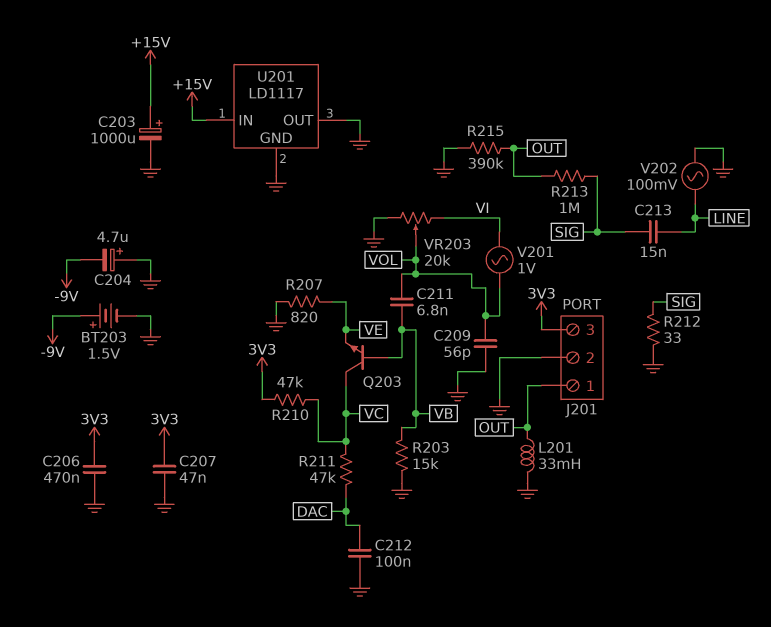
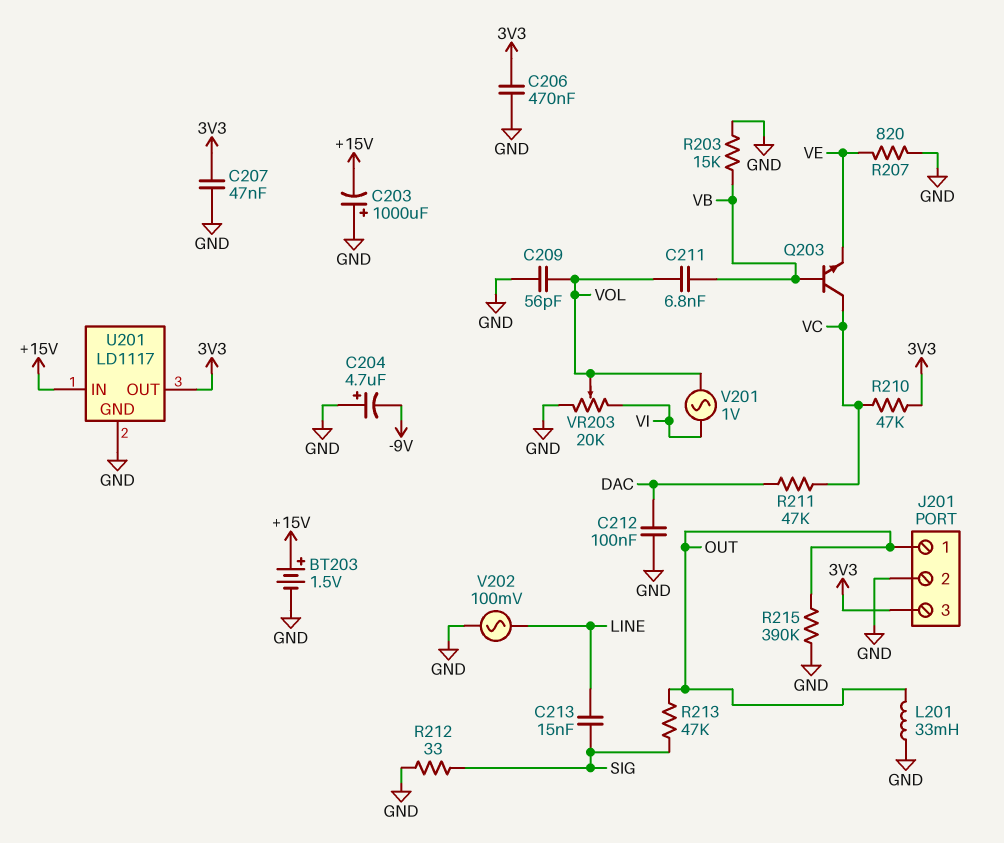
BT203: 1.5V (plus -9V, minus GND) -> 1.5V (plus +15V, minus GND)
C203: 1000uF (plus +15V, minus GND) -> 1000uF (plus GND, minus +15V)
R213: 1M (OUT, SIG) -> 47k (OUT, SIG)
U201 pin OUT: GND -> 3V3

